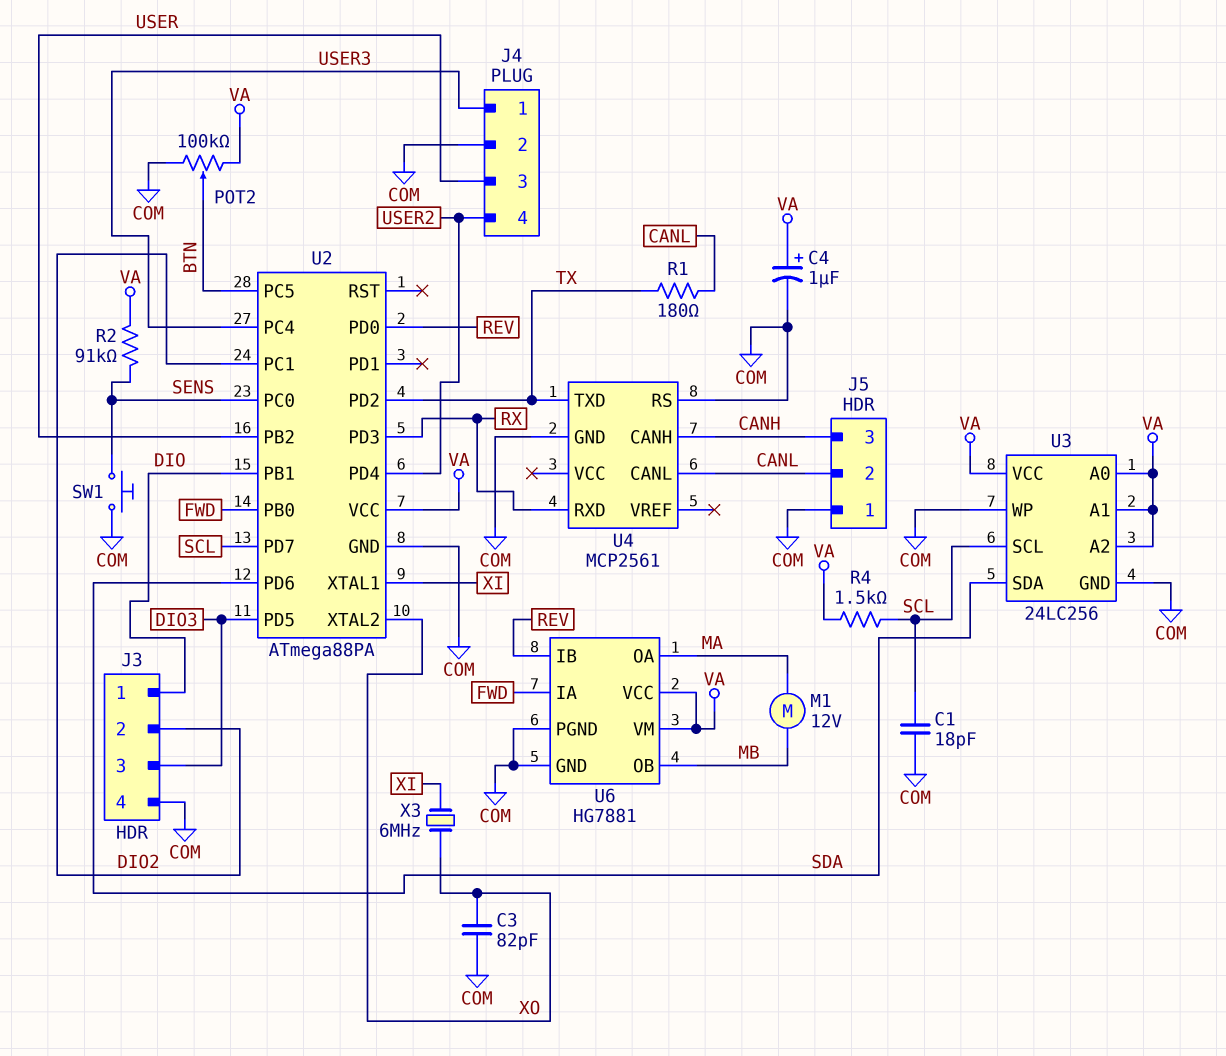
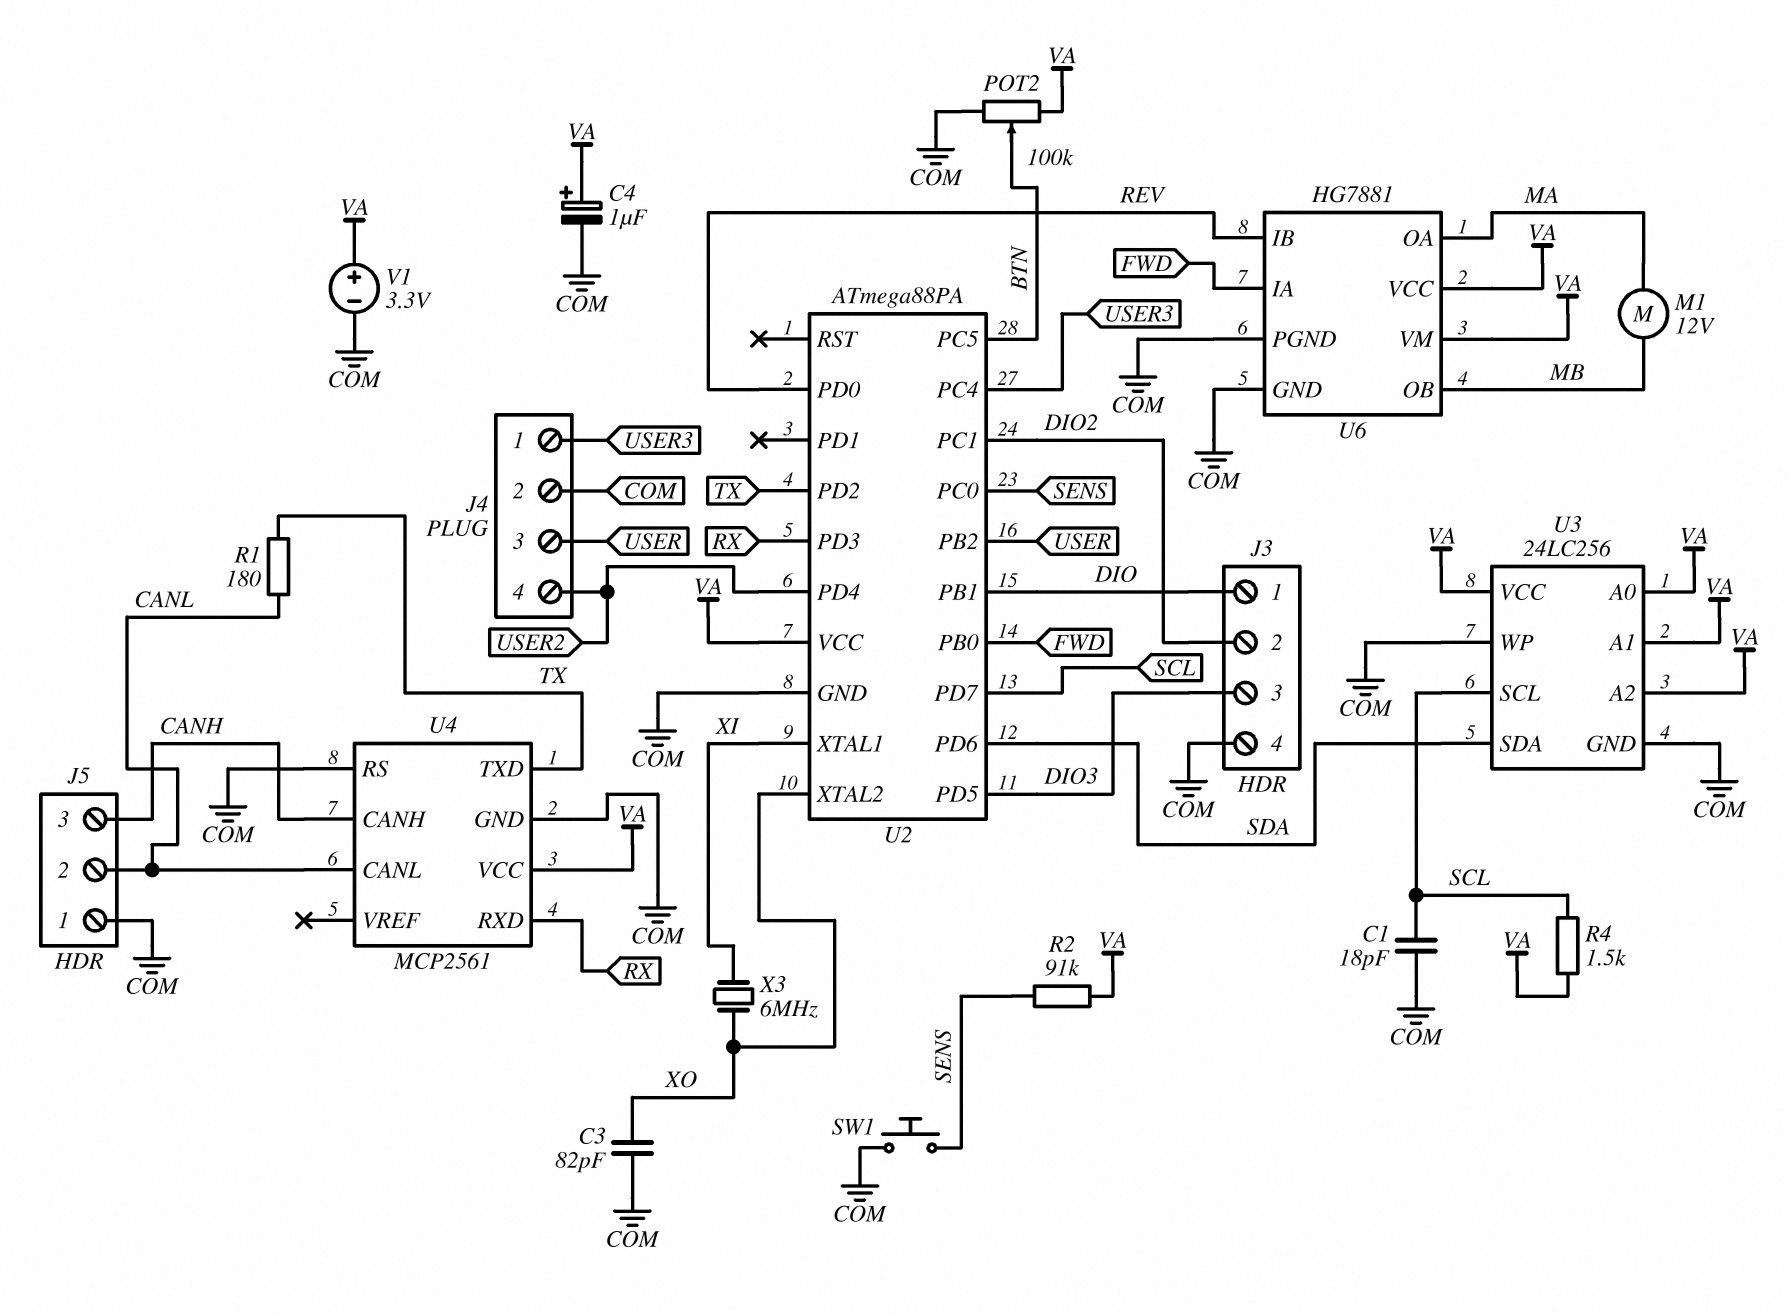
U4 pin VCC: none -> VA
V1: none -> 3.3V (plus VA, minus COM)

